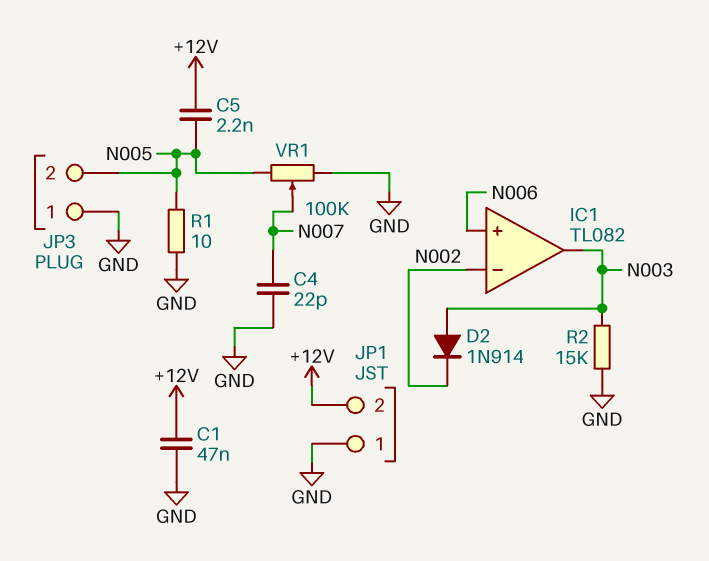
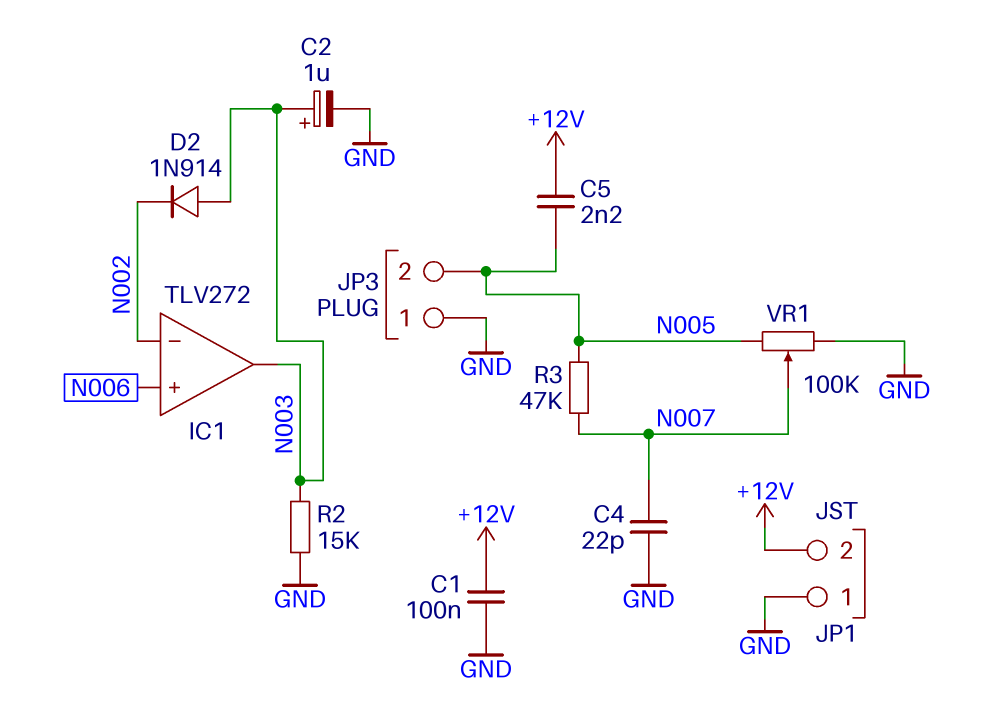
C1: 47nF (+12V, GND) -> 100nF (+12V, GND)
C2: none -> 1uF (plus N003, minus GND)
IC1: TL082 -> TLV272
R1: 10 (GND, N005) -> none
R3: none -> 47k (N005, N007)

